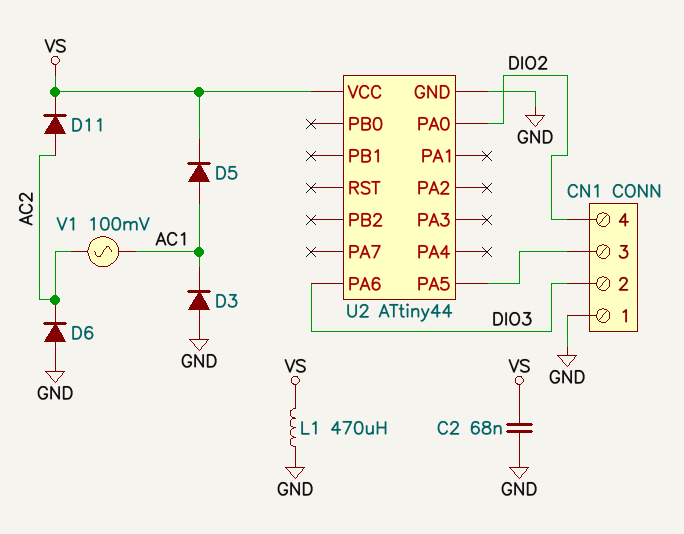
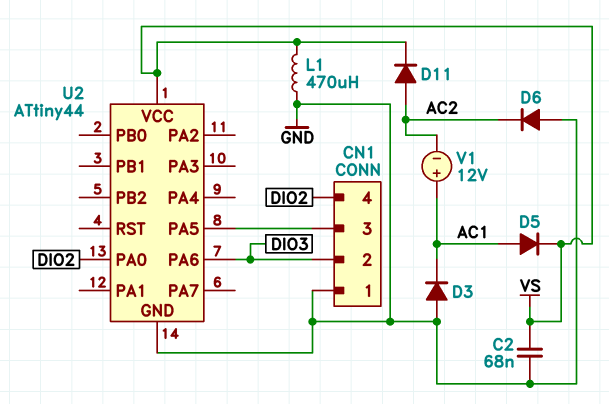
V1: AC 100mV (AC1, AC2) -> 12V (plus AC1, minus AC2)

